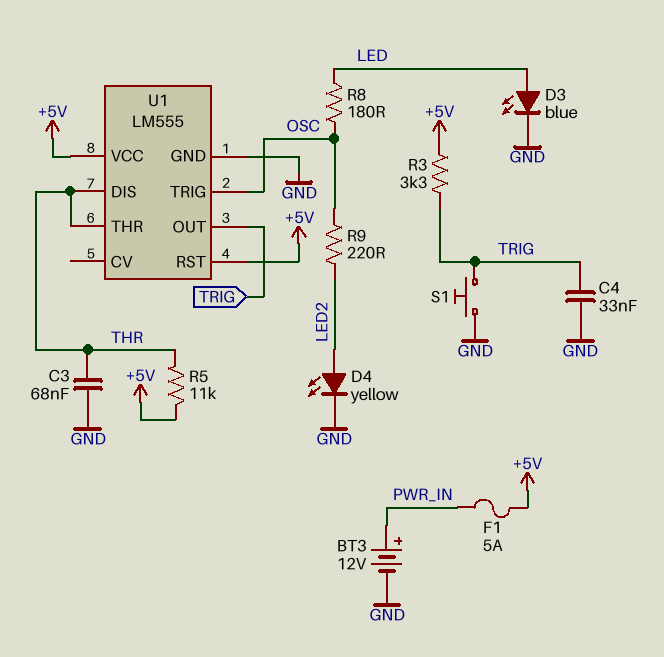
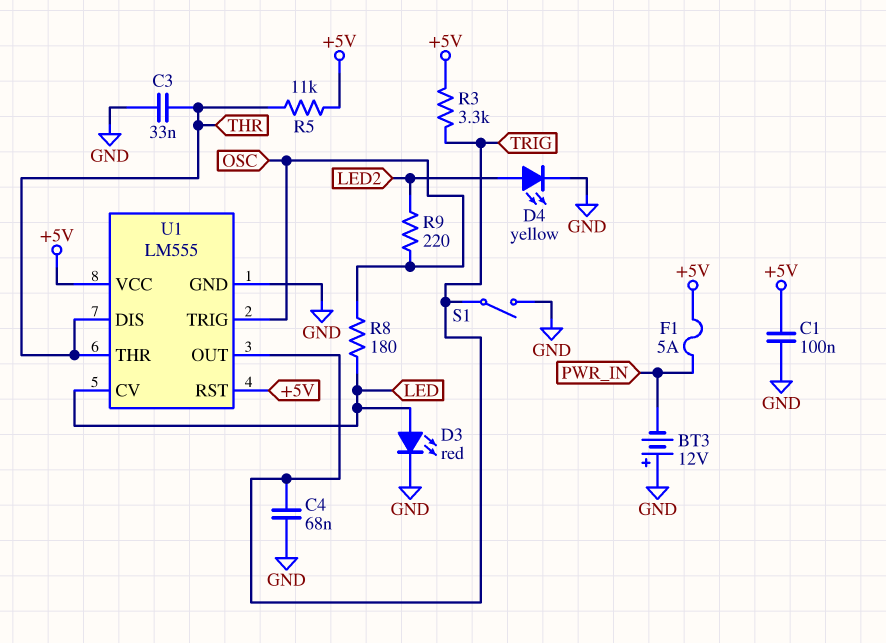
BT3: 12V (plus PWR_IN, minus GND) -> 12V (plus GND, minus PWR_IN)
C1: none -> 100nF (+5V, GND)
C3: 68nF (GND, THR) -> 33nF (GND, THR)
C4: 33nF (GND, TRIG) -> 68nF (GND, TRIG)
D3: LED blue (A LED, K GND) -> LED red (A LED, K GND)
S1: button (GND, TRIG) -> switch (GND, TRIG)
U1 pin CV: none -> LED

